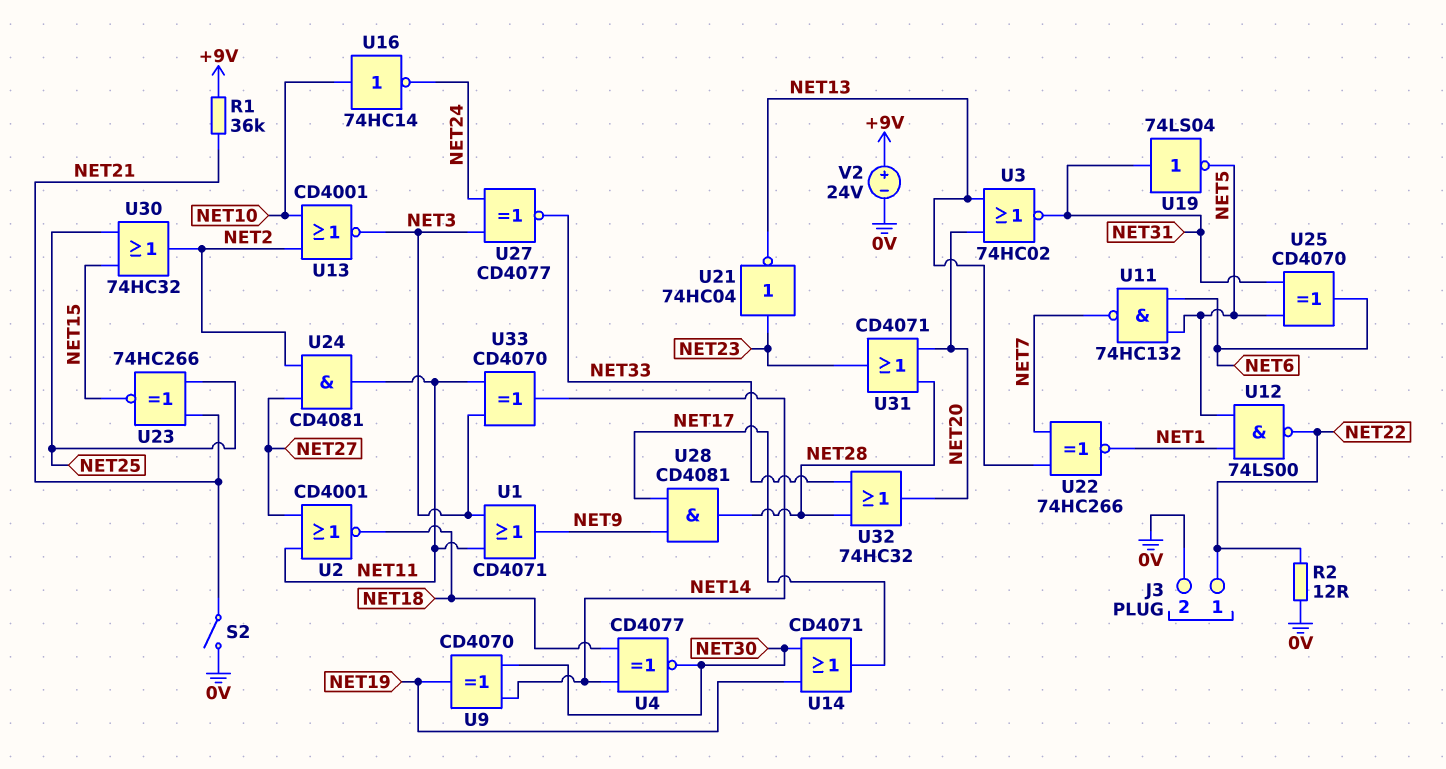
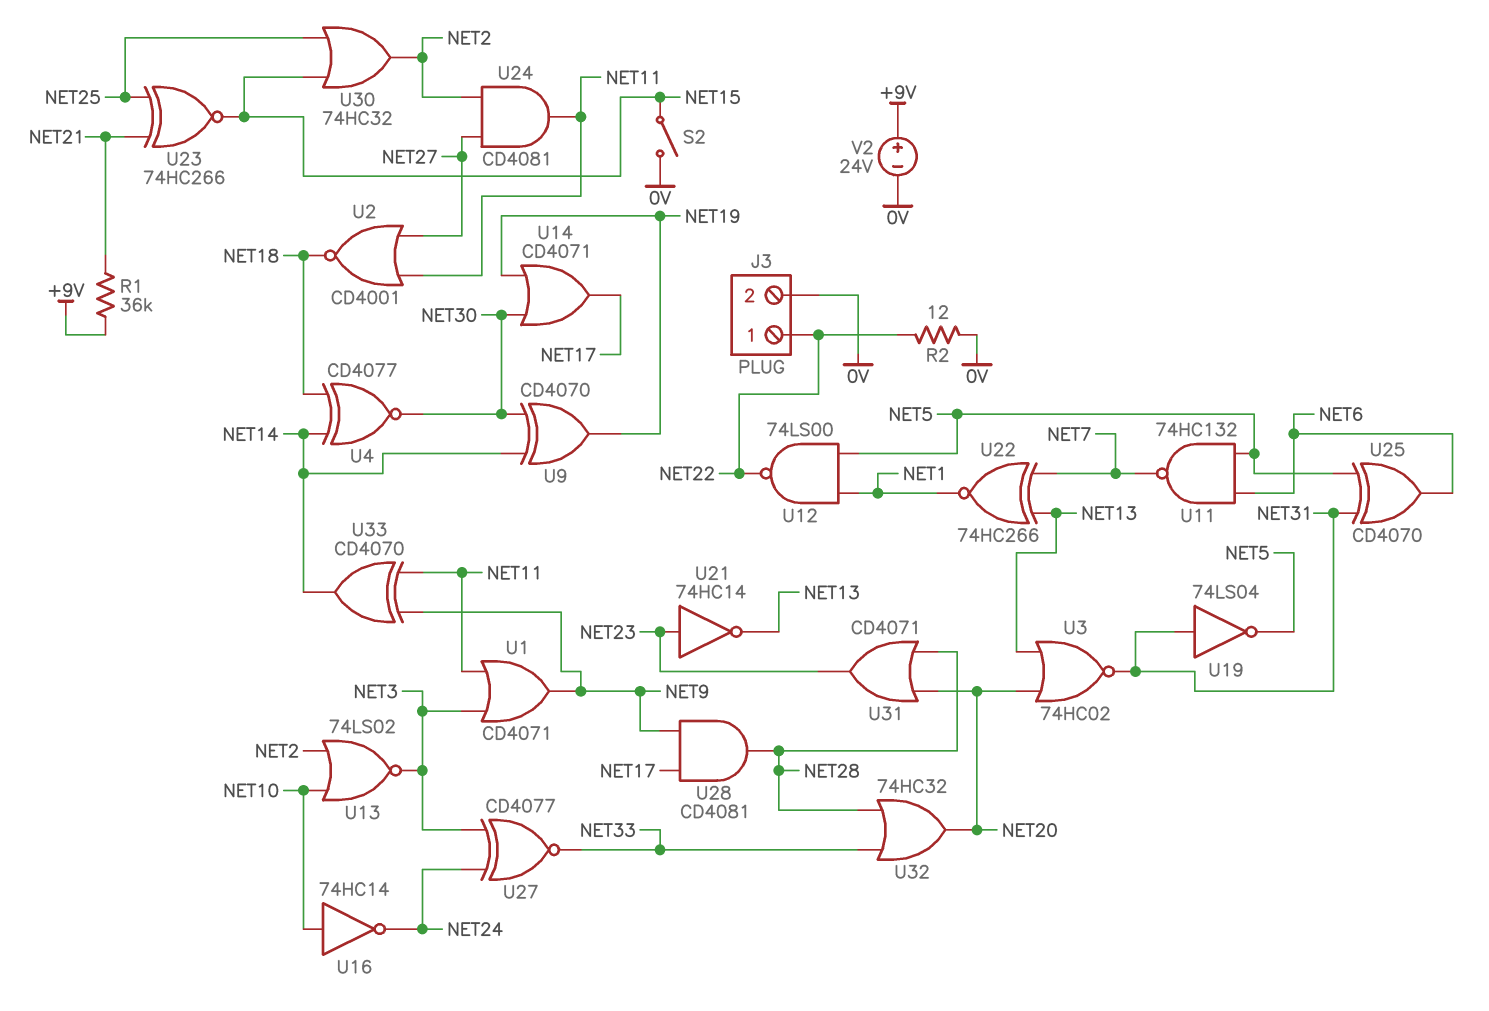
S2: switch (0V, NET21) -> switch (0V, NET15)
U13: NOR CD4001 (in NET2, in NET10, out NET3) -> NOR 74LS02 (in NET2, in NET10, out NET3)
U21: NOT 74HC04 (in NET23, out NET13) -> NOT 74HC14 (in NET23, out NET13)
U33: XOR CD4070 (in NET3, in NET11, out NET14) -> XOR CD4070 (in NET9, in NET11, out NET14)

